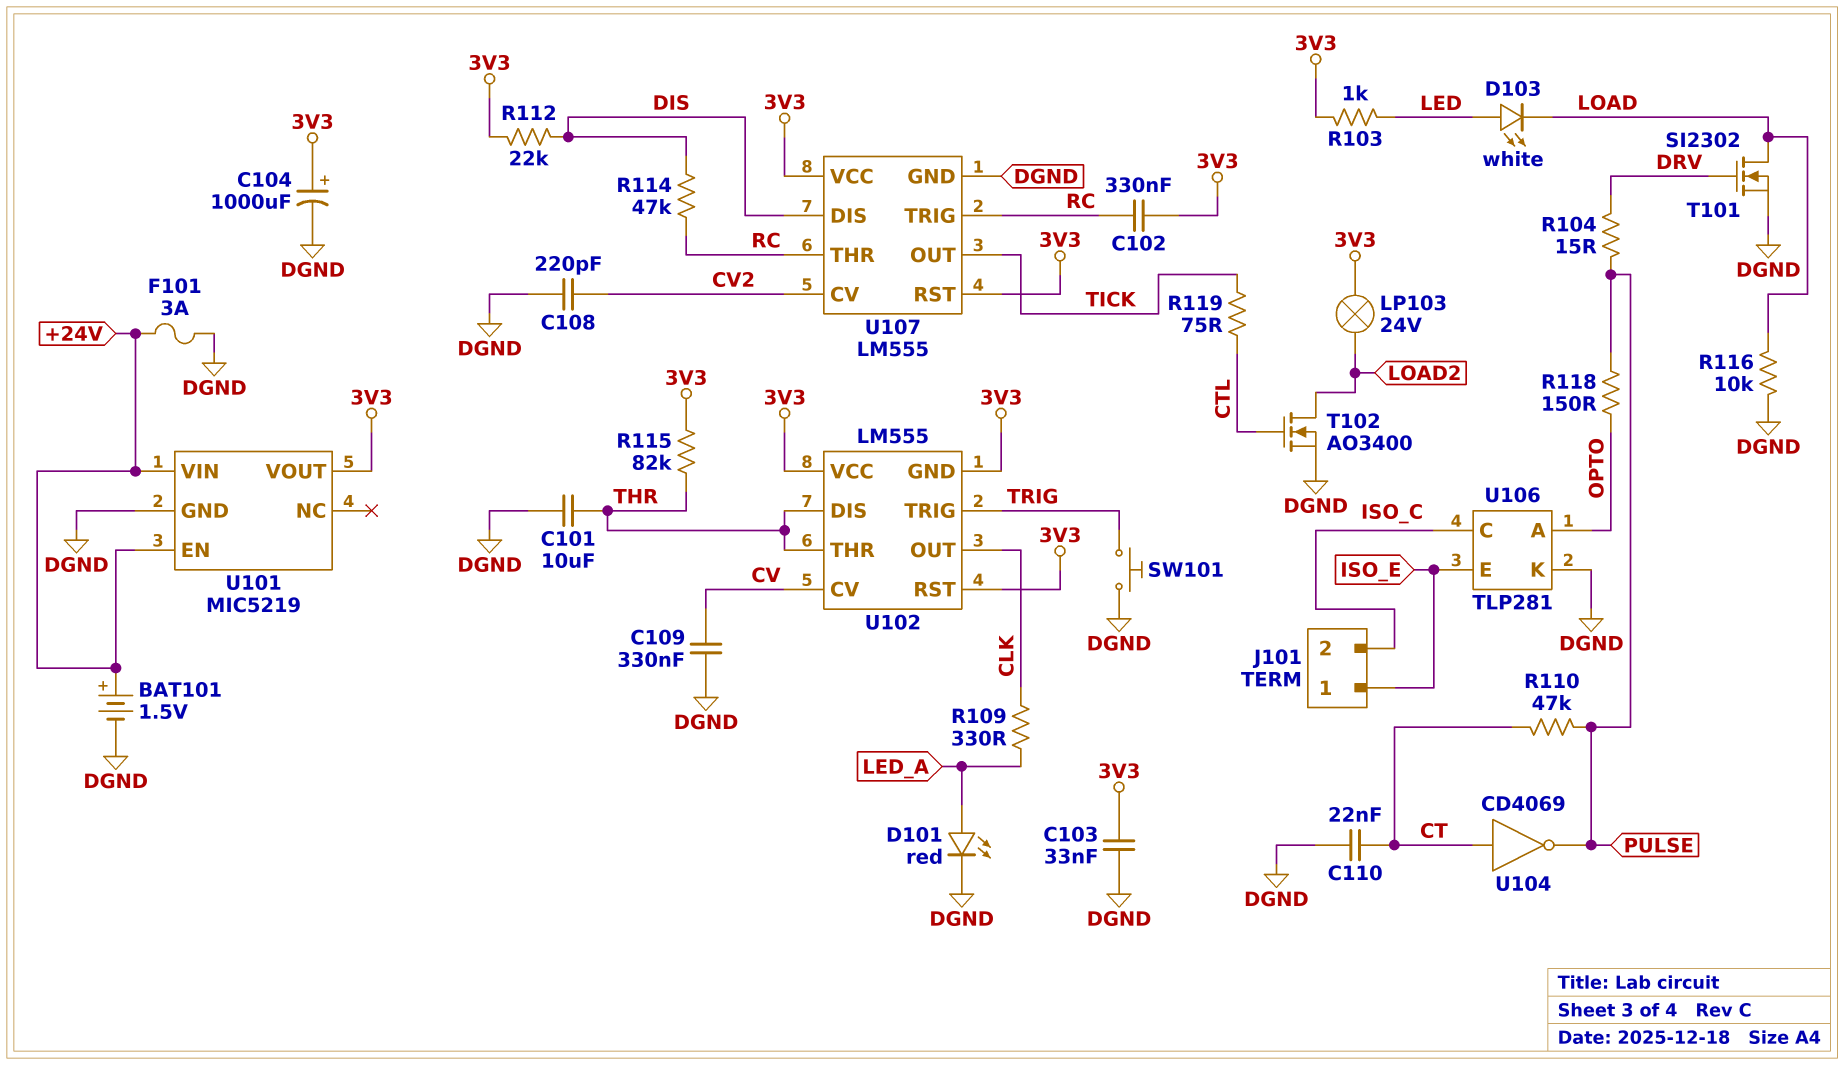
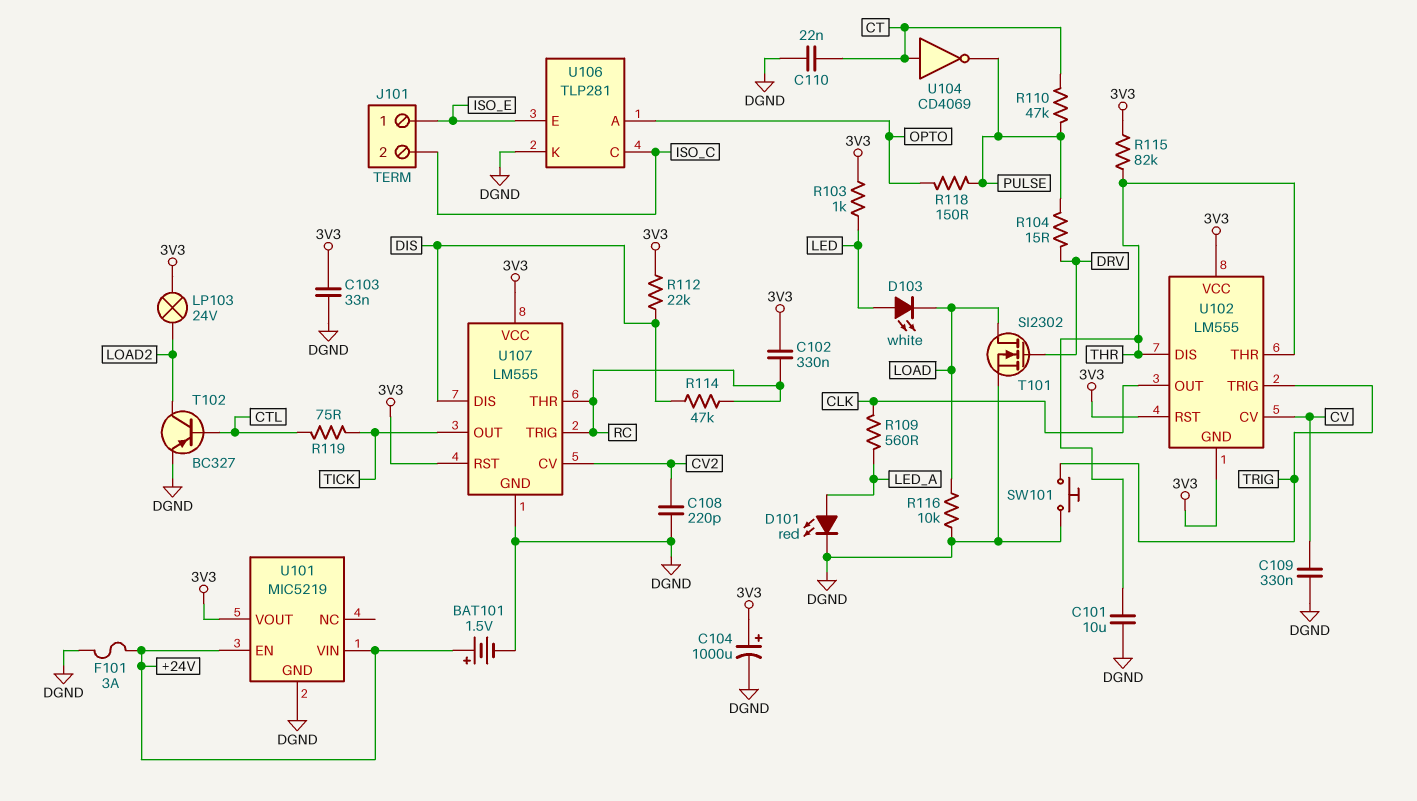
R109: 330 (CLK, LED_A) -> 560 (CLK, LED_A)
T102: NMOS AO3400 (G CTL, D LOAD2, S DGND) -> PNP BC327 (B CTL, C LOAD2, E DGND)

